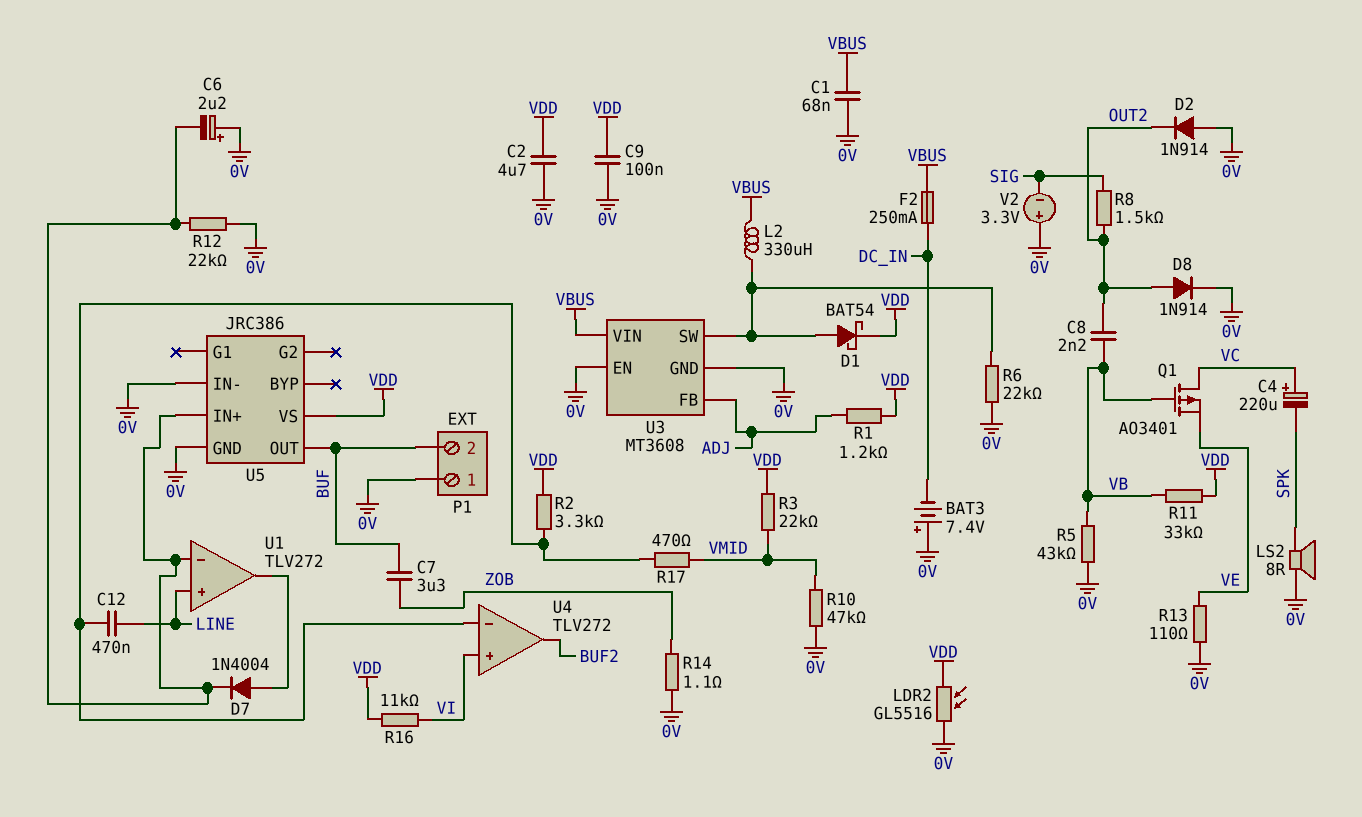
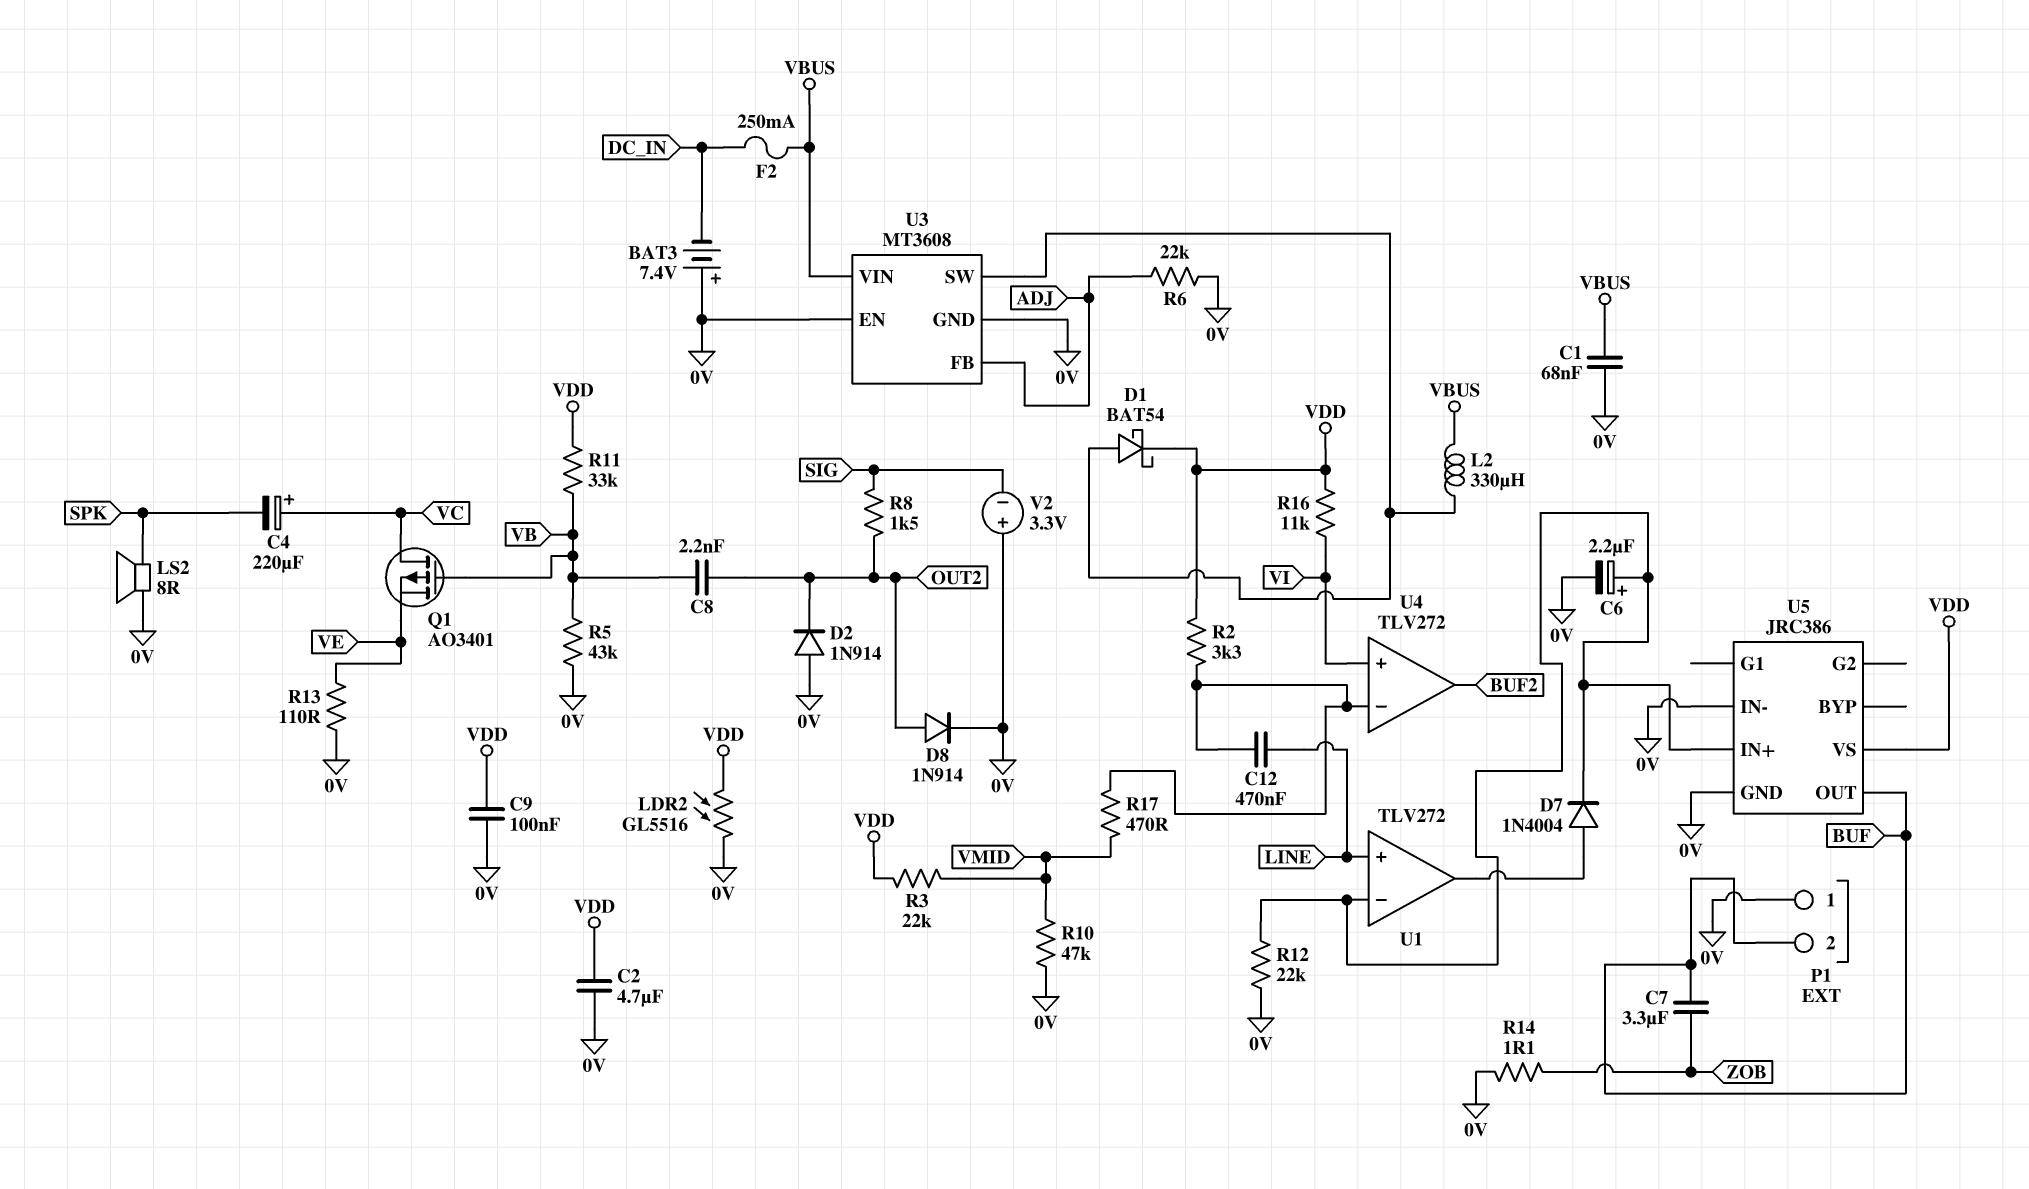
C6: 2.2uF (plus 0V, minus U1/in-) -> 2.2uF (plus U1/in-, minus 0V)
R1: 1.2k (ADJ, VDD) -> none
R6: 22k (0V, U3/SW) -> 22k (0V, ADJ)

